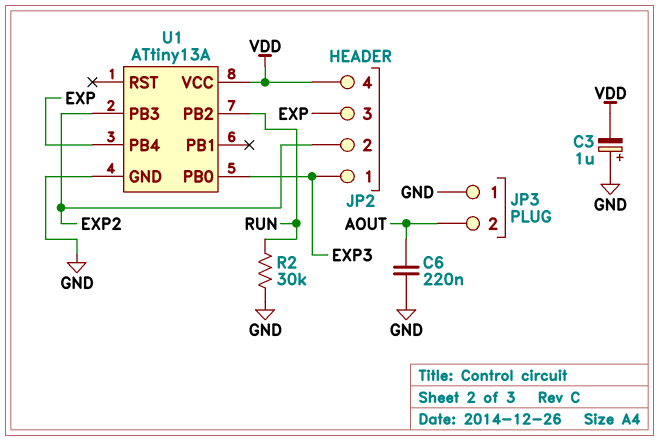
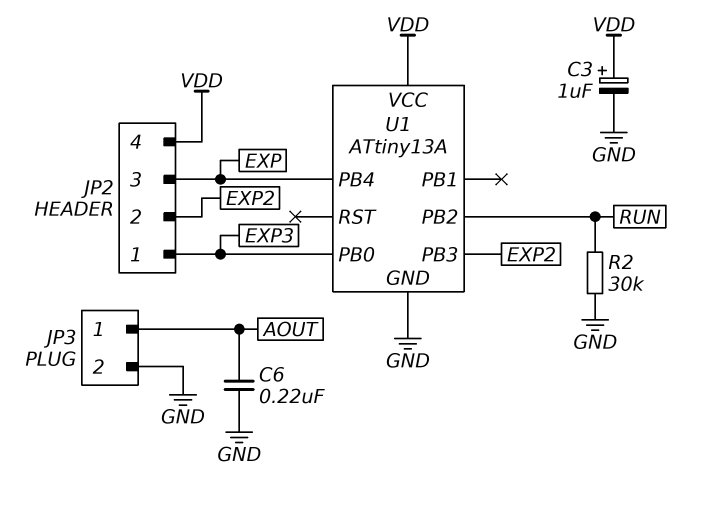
C3: 1uF (plus GND, minus VDD) -> 1uF (plus VDD, minus GND)
JP3 pin 1: GND -> AOUT
JP3 pin 2: AOUT -> GND

